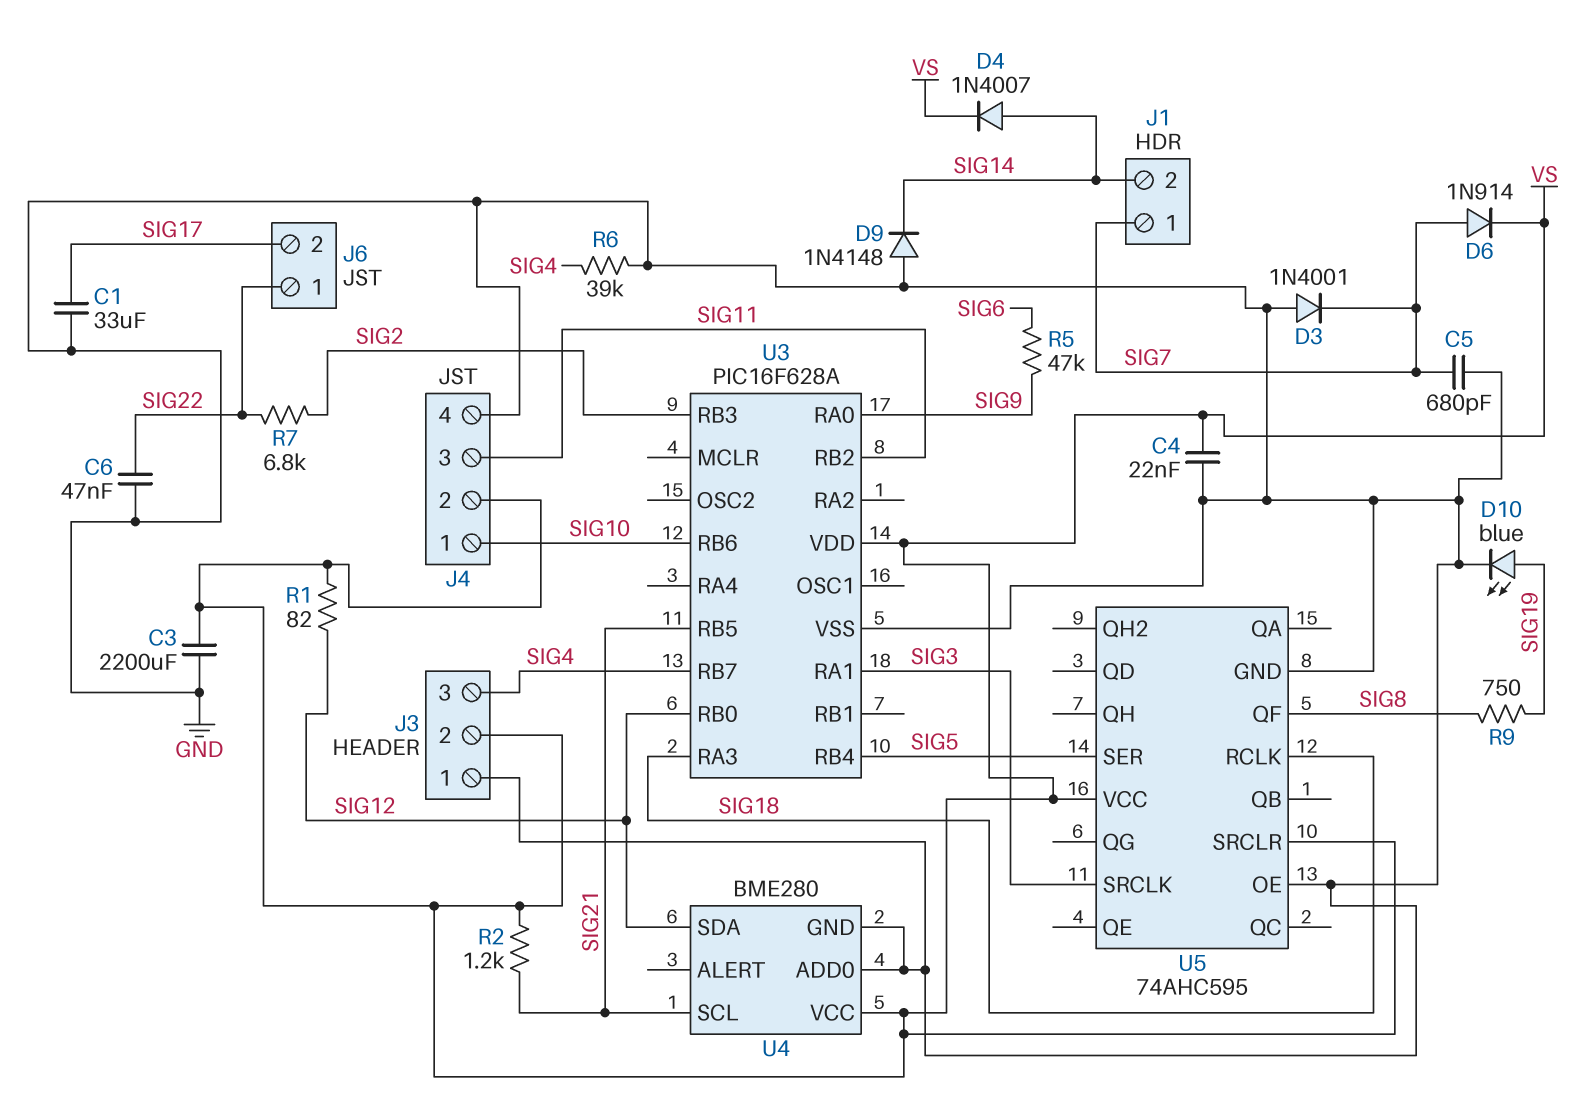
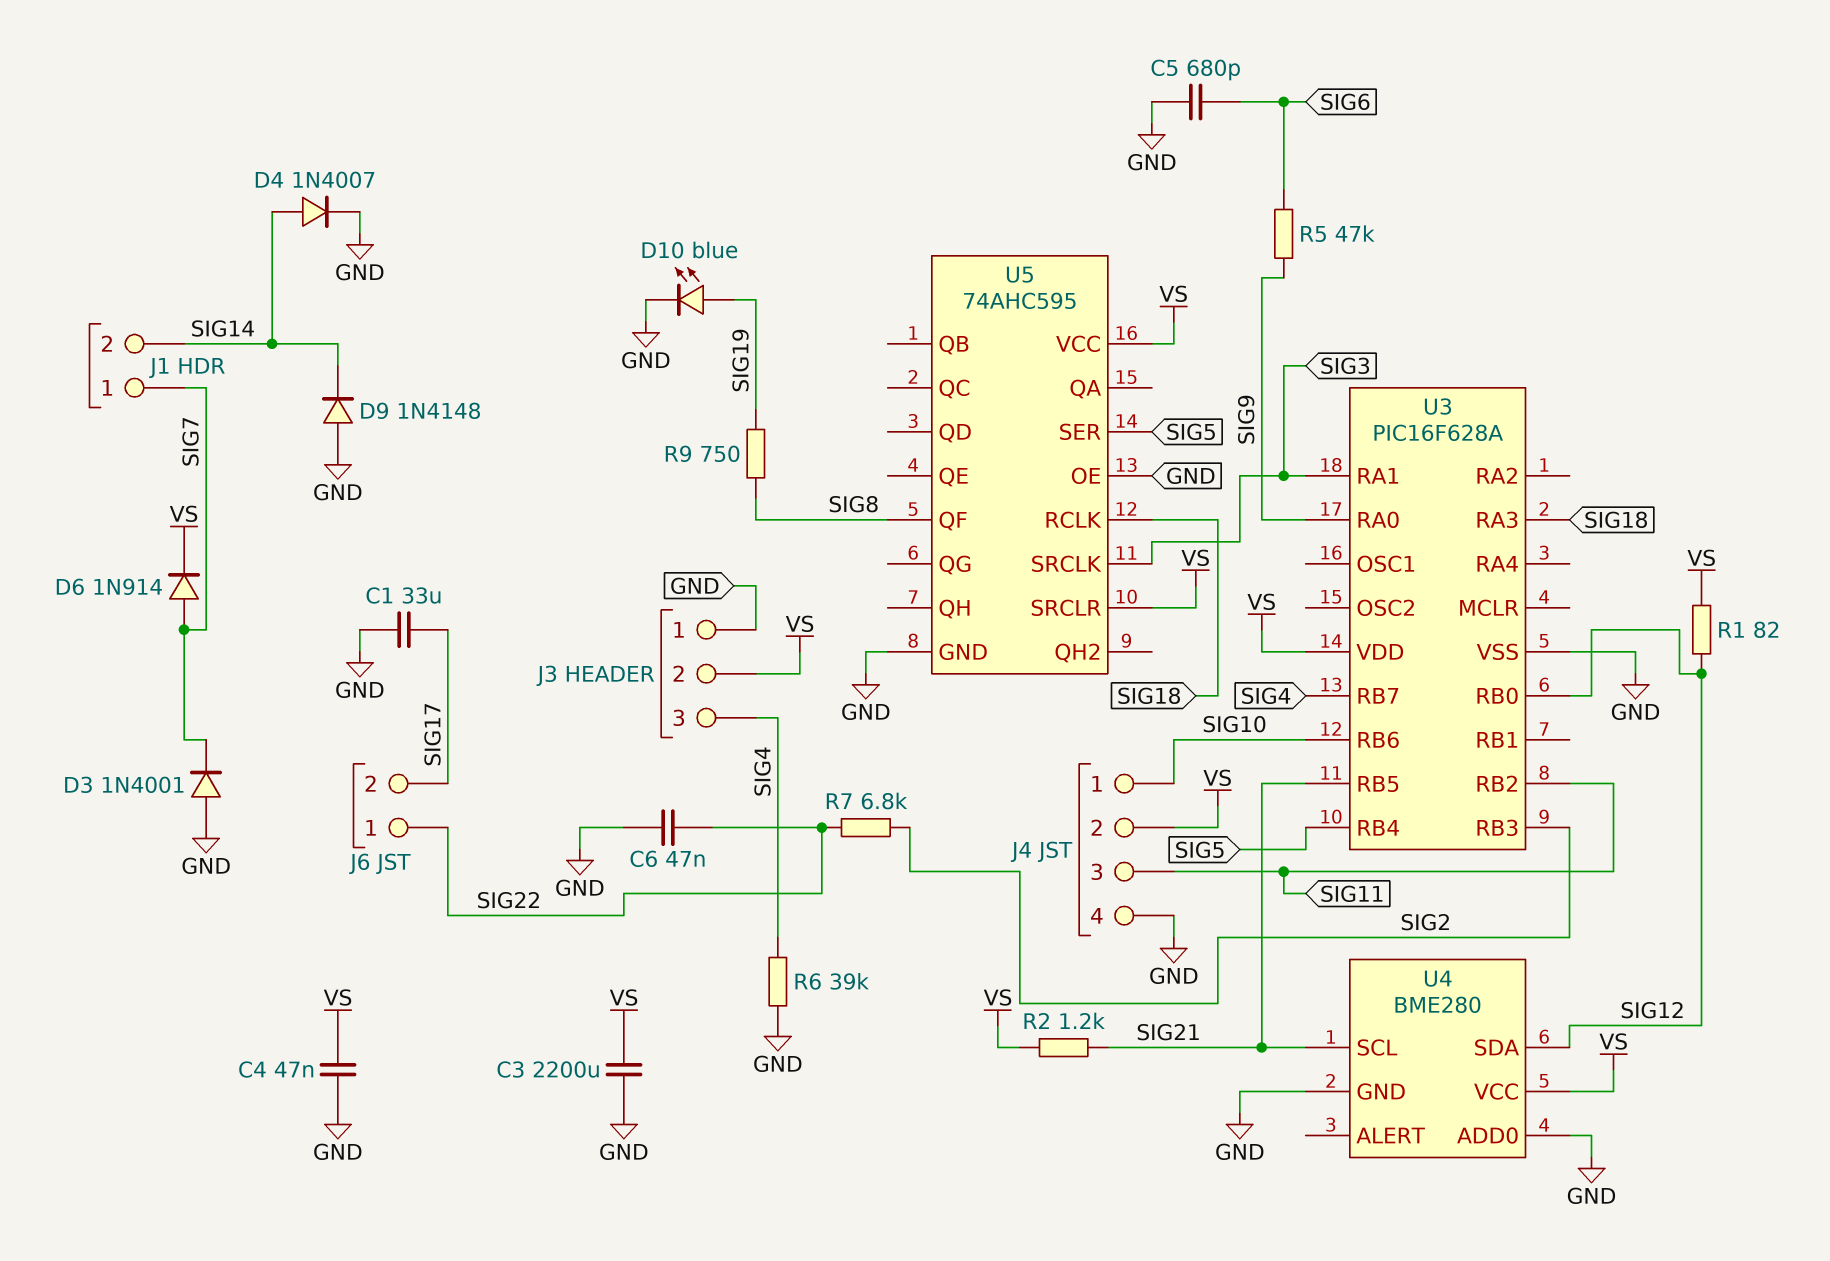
C4: 22nF (GND, VS) -> 47nF (GND, VS)
C5: 680pF (GND, SIG7) -> 680pF (GND, SIG6)
D4: diode 1N4007 (A SIG14, K VS) -> diode 1N4007 (A SIG14, K GND)

